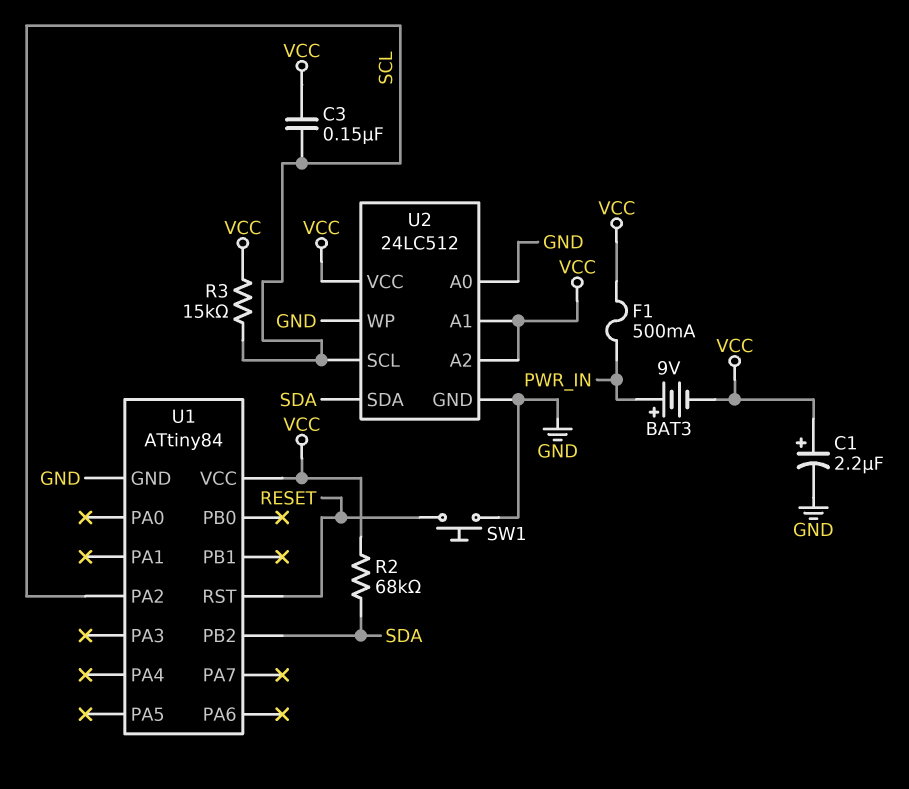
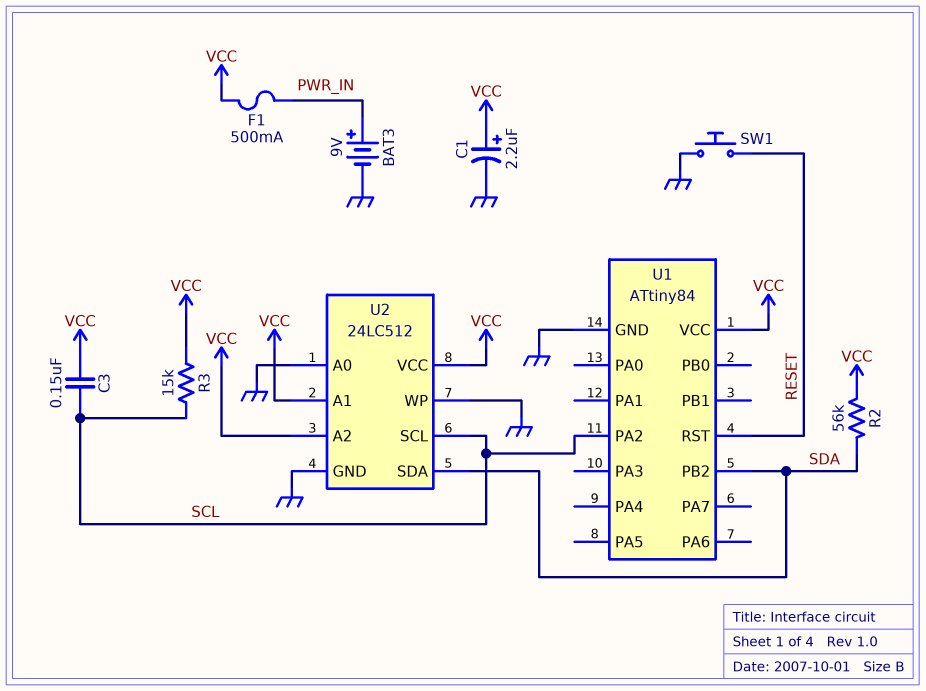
BAT3: 9V (plus PWR_IN, minus VCC) -> 9V (plus PWR_IN, minus GND)
R2: 68k (SDA, VCC) -> 56k (SDA, VCC)

